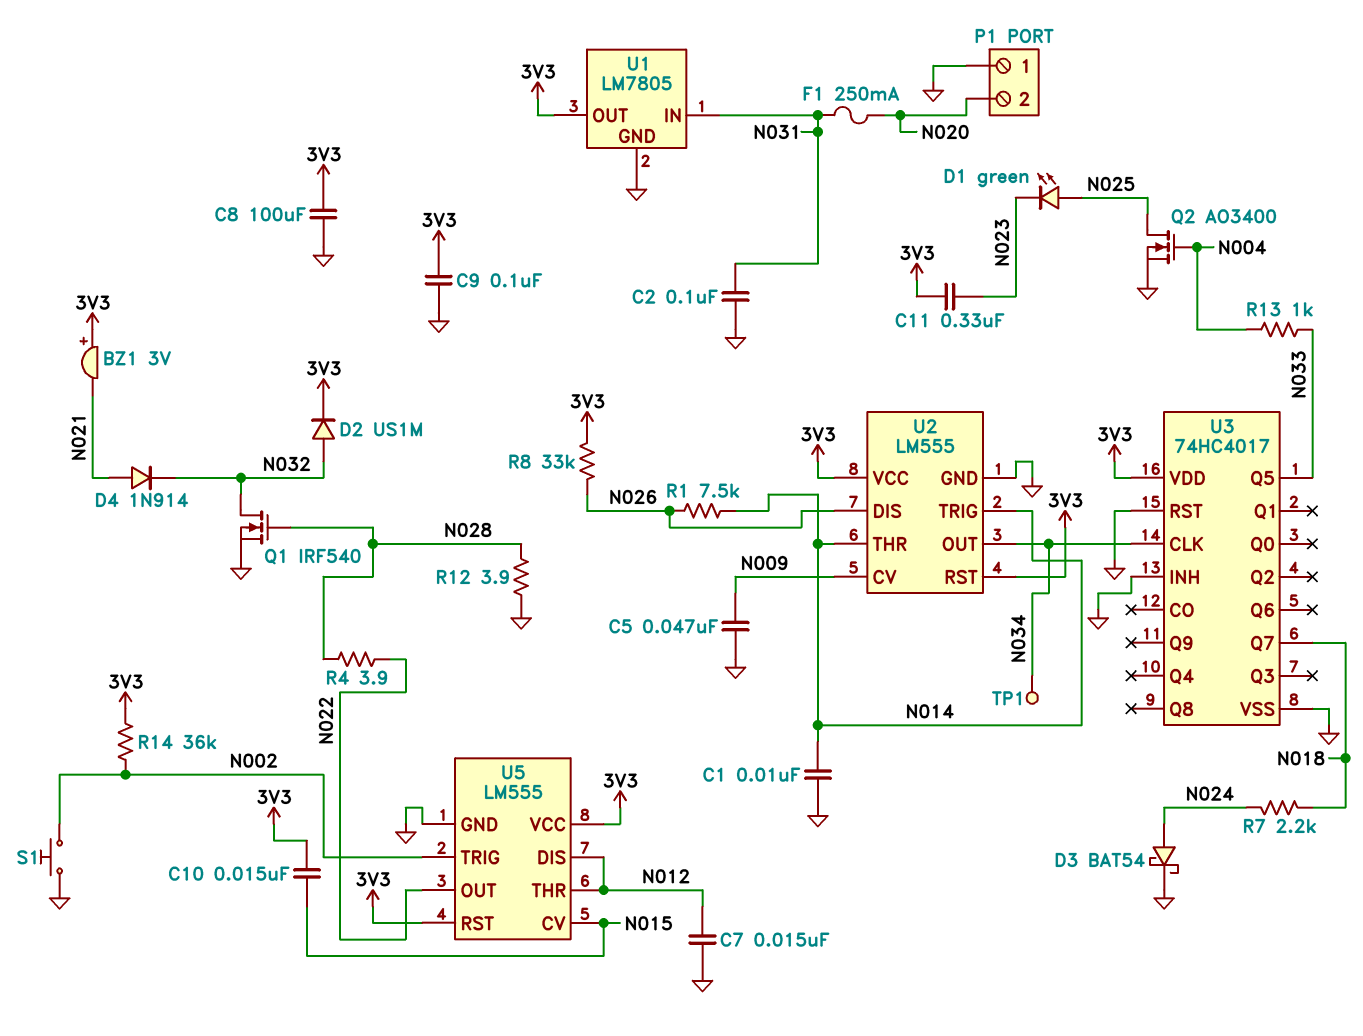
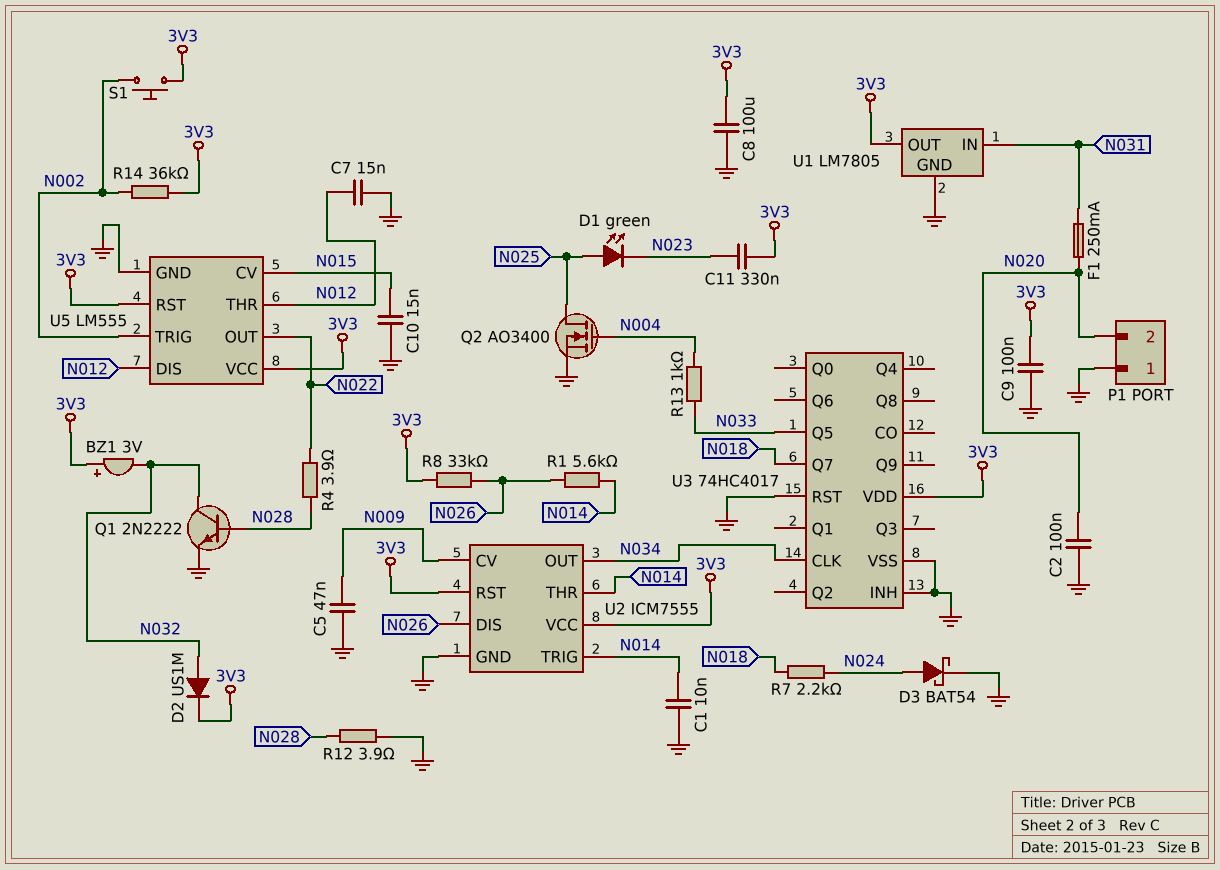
BZ1: buzzer 3V (plus 3V3, minus N021) -> buzzer 3V (plus 3V3, minus N032)
C2: 100nF (GND, N031) -> 100nF (GND, N020)
C10: 15nF (3V3, N015) -> 15nF (GND, N015)
D4: diode 1N914 (A N021, K N032) -> none
Q1: NMOS IRF540 (G N028, D N032, S GND) -> NPN 2N2222 (B N028, C N032, E GND)
R1: 7.5k (N014, N026) -> 5.6k (N014, N026)
S1: button (GND, N002) -> button (3V3, N002)
TP1: test point (N034) -> none
U2: LM555 -> ICM7555

